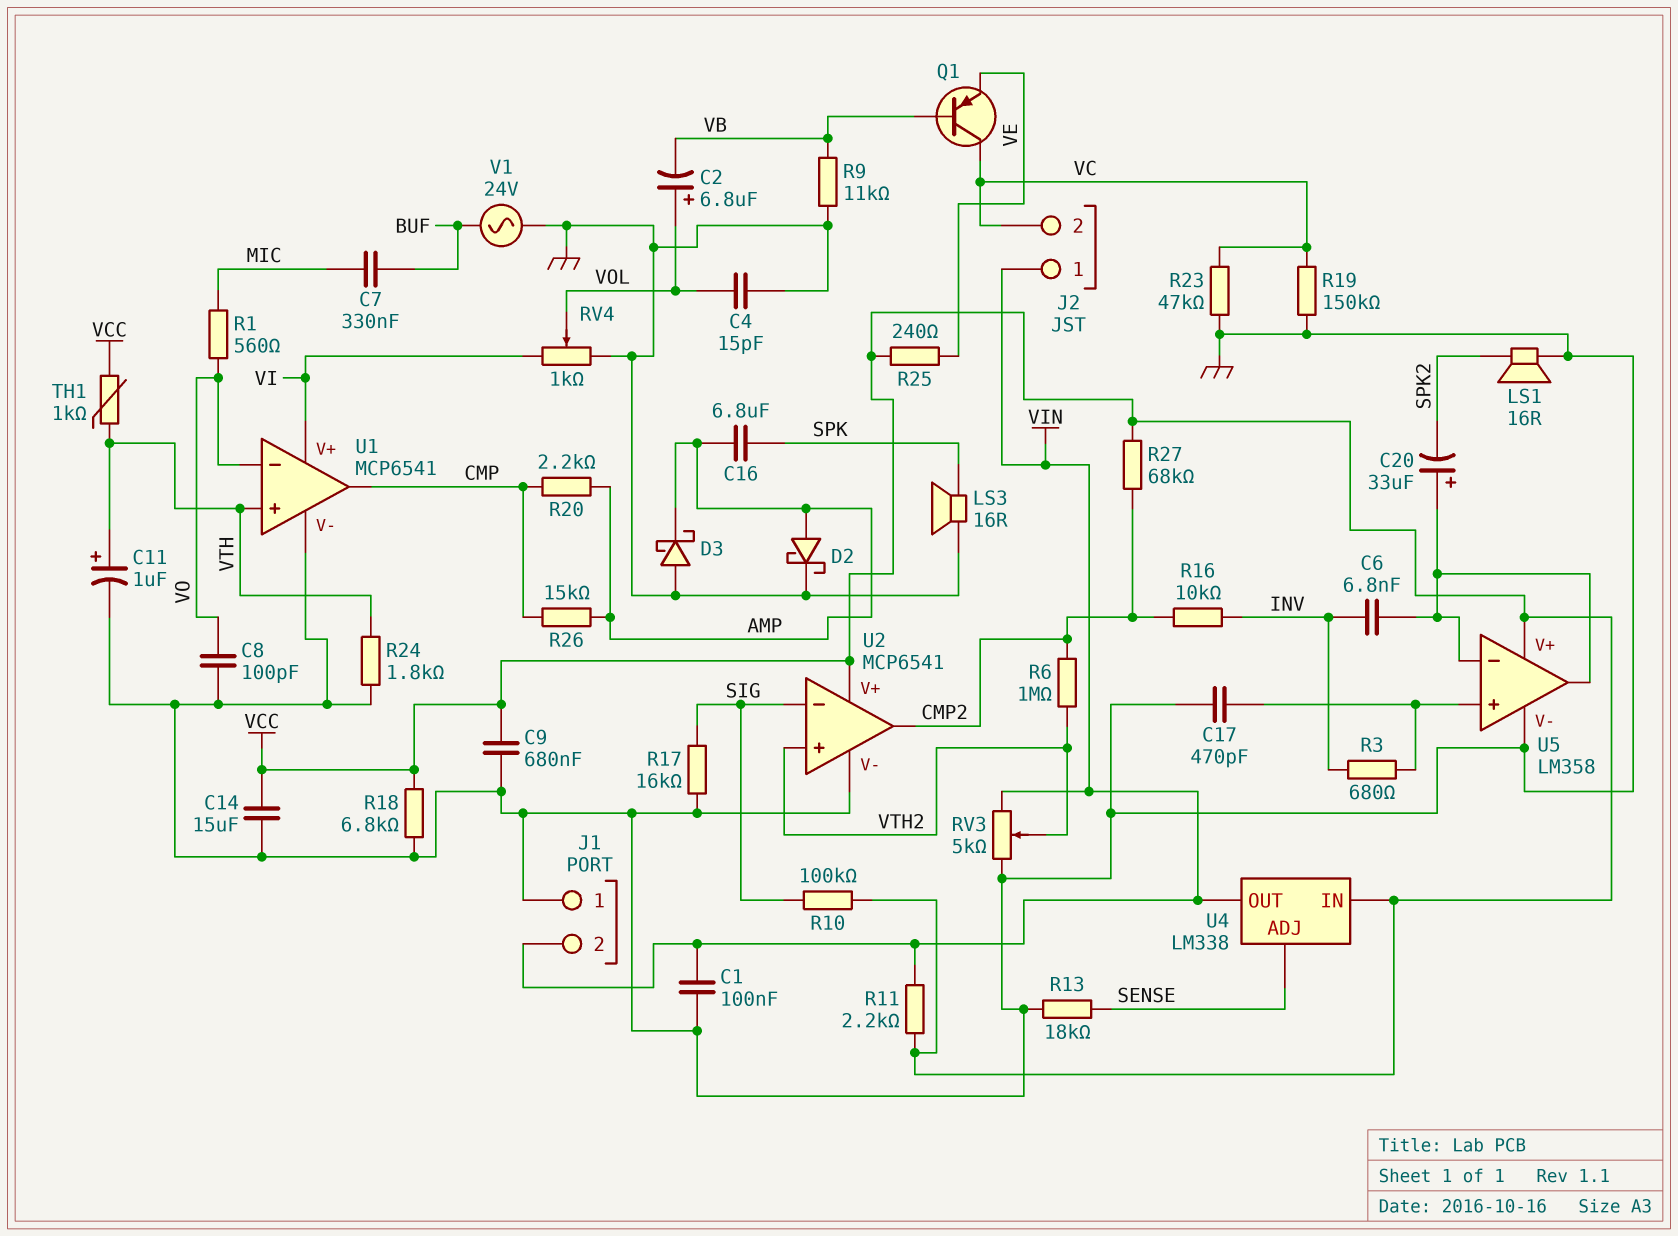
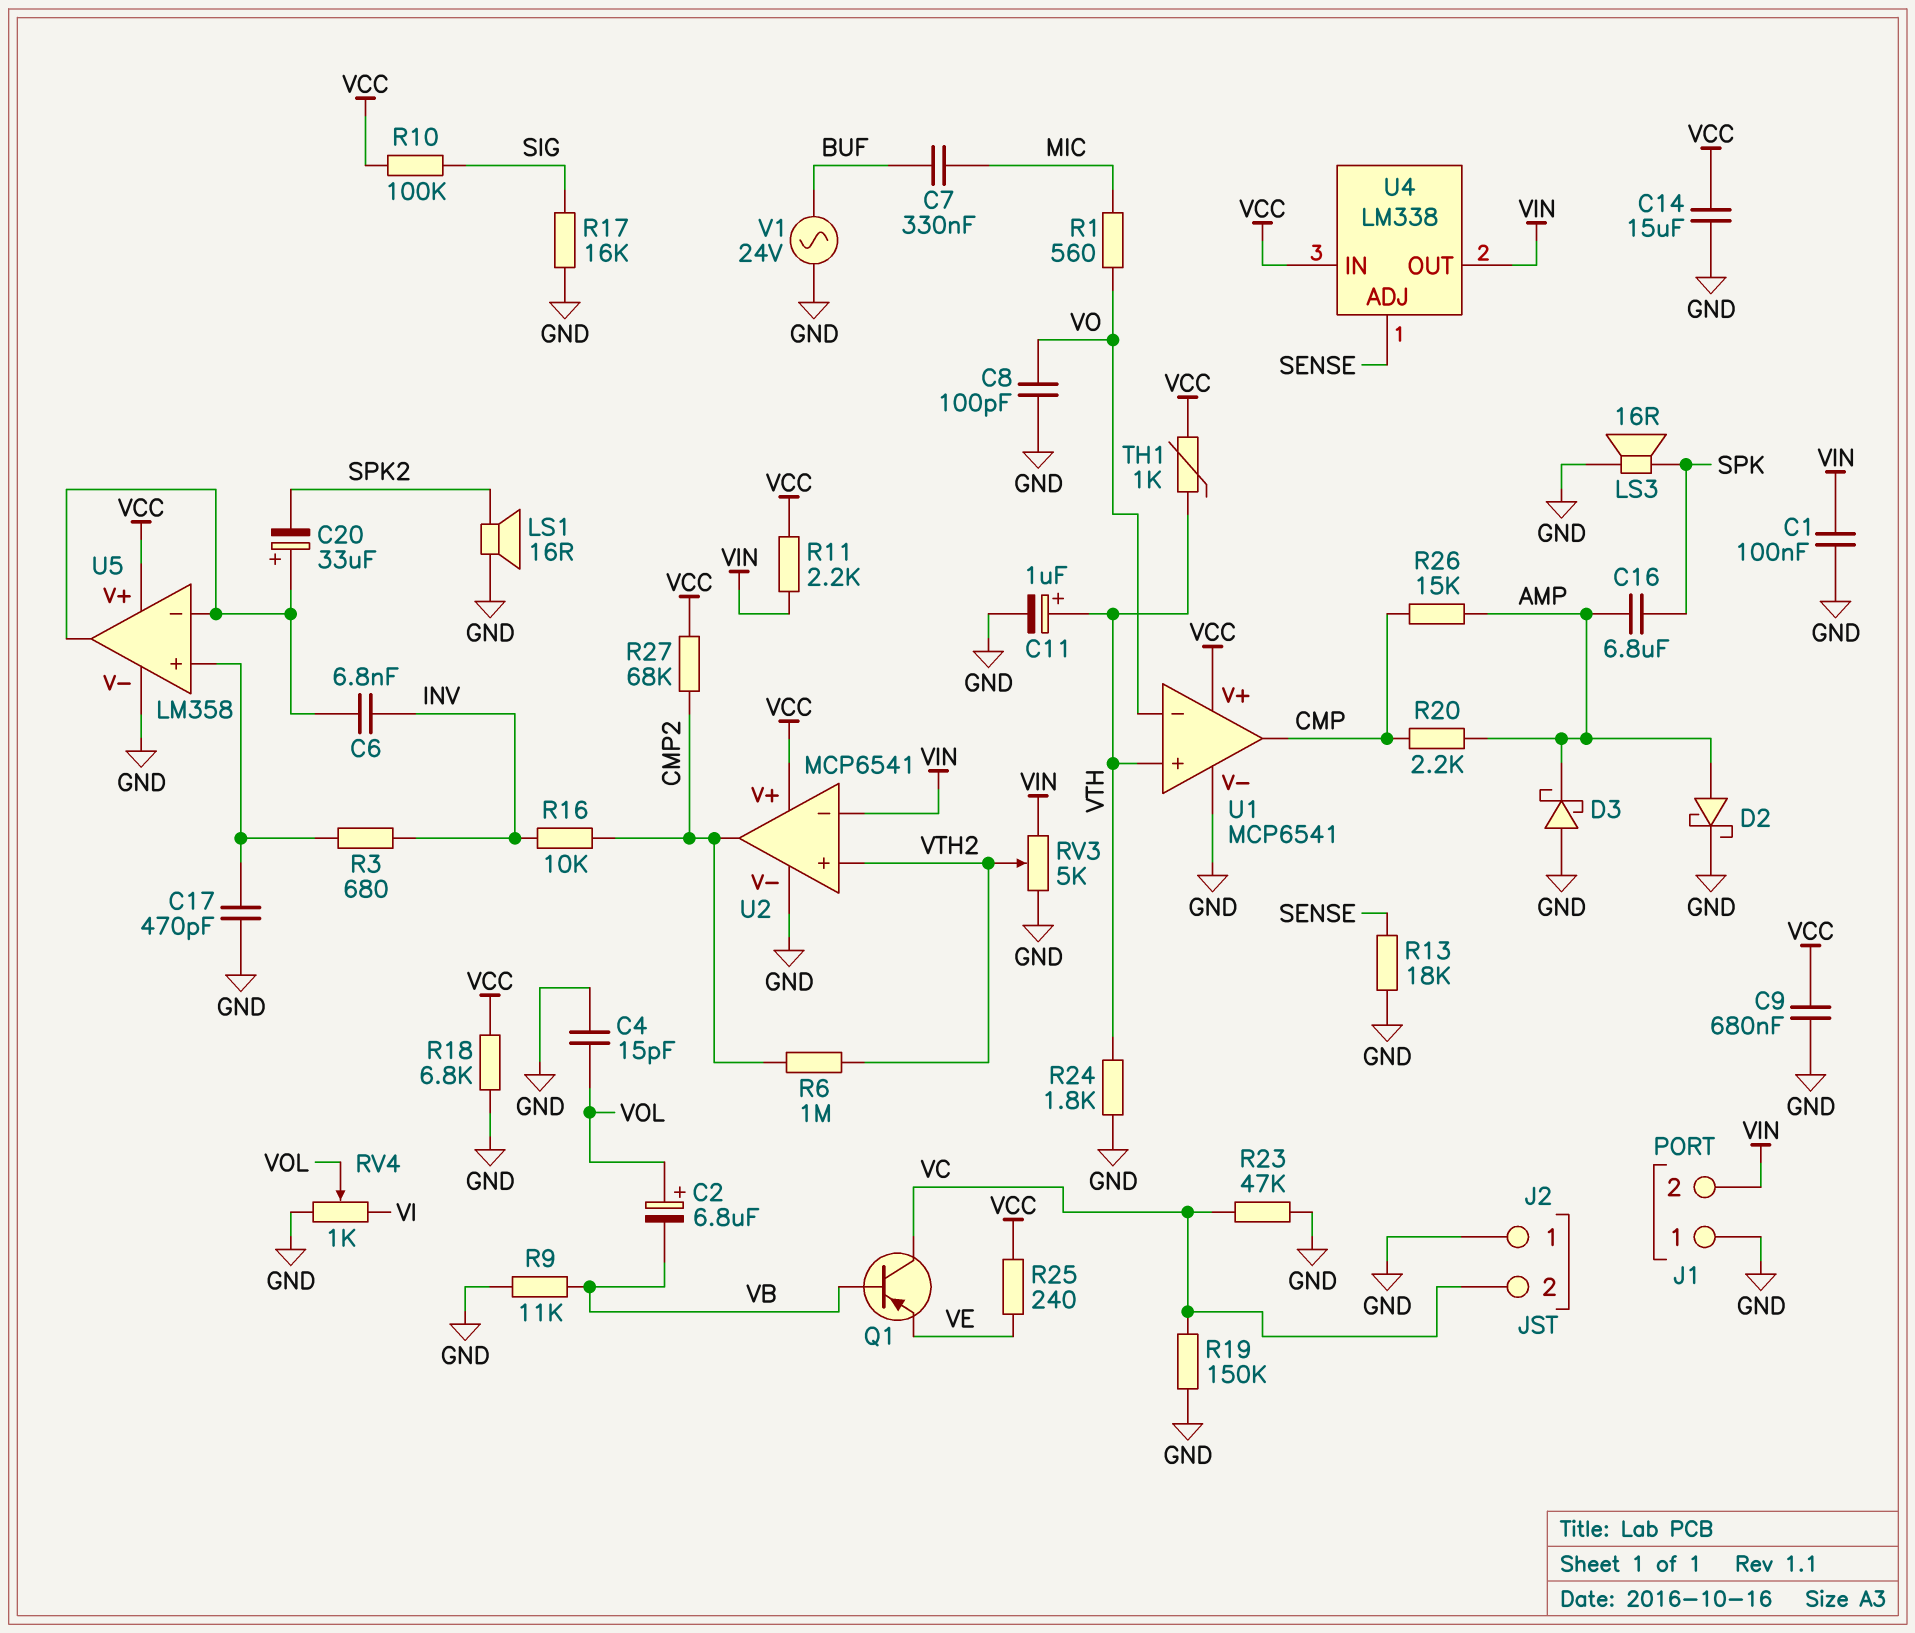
J2 pin 1: VIN -> GND
U1 pin V+: VI -> VCC
U2 pin in-: SIG -> VIN

